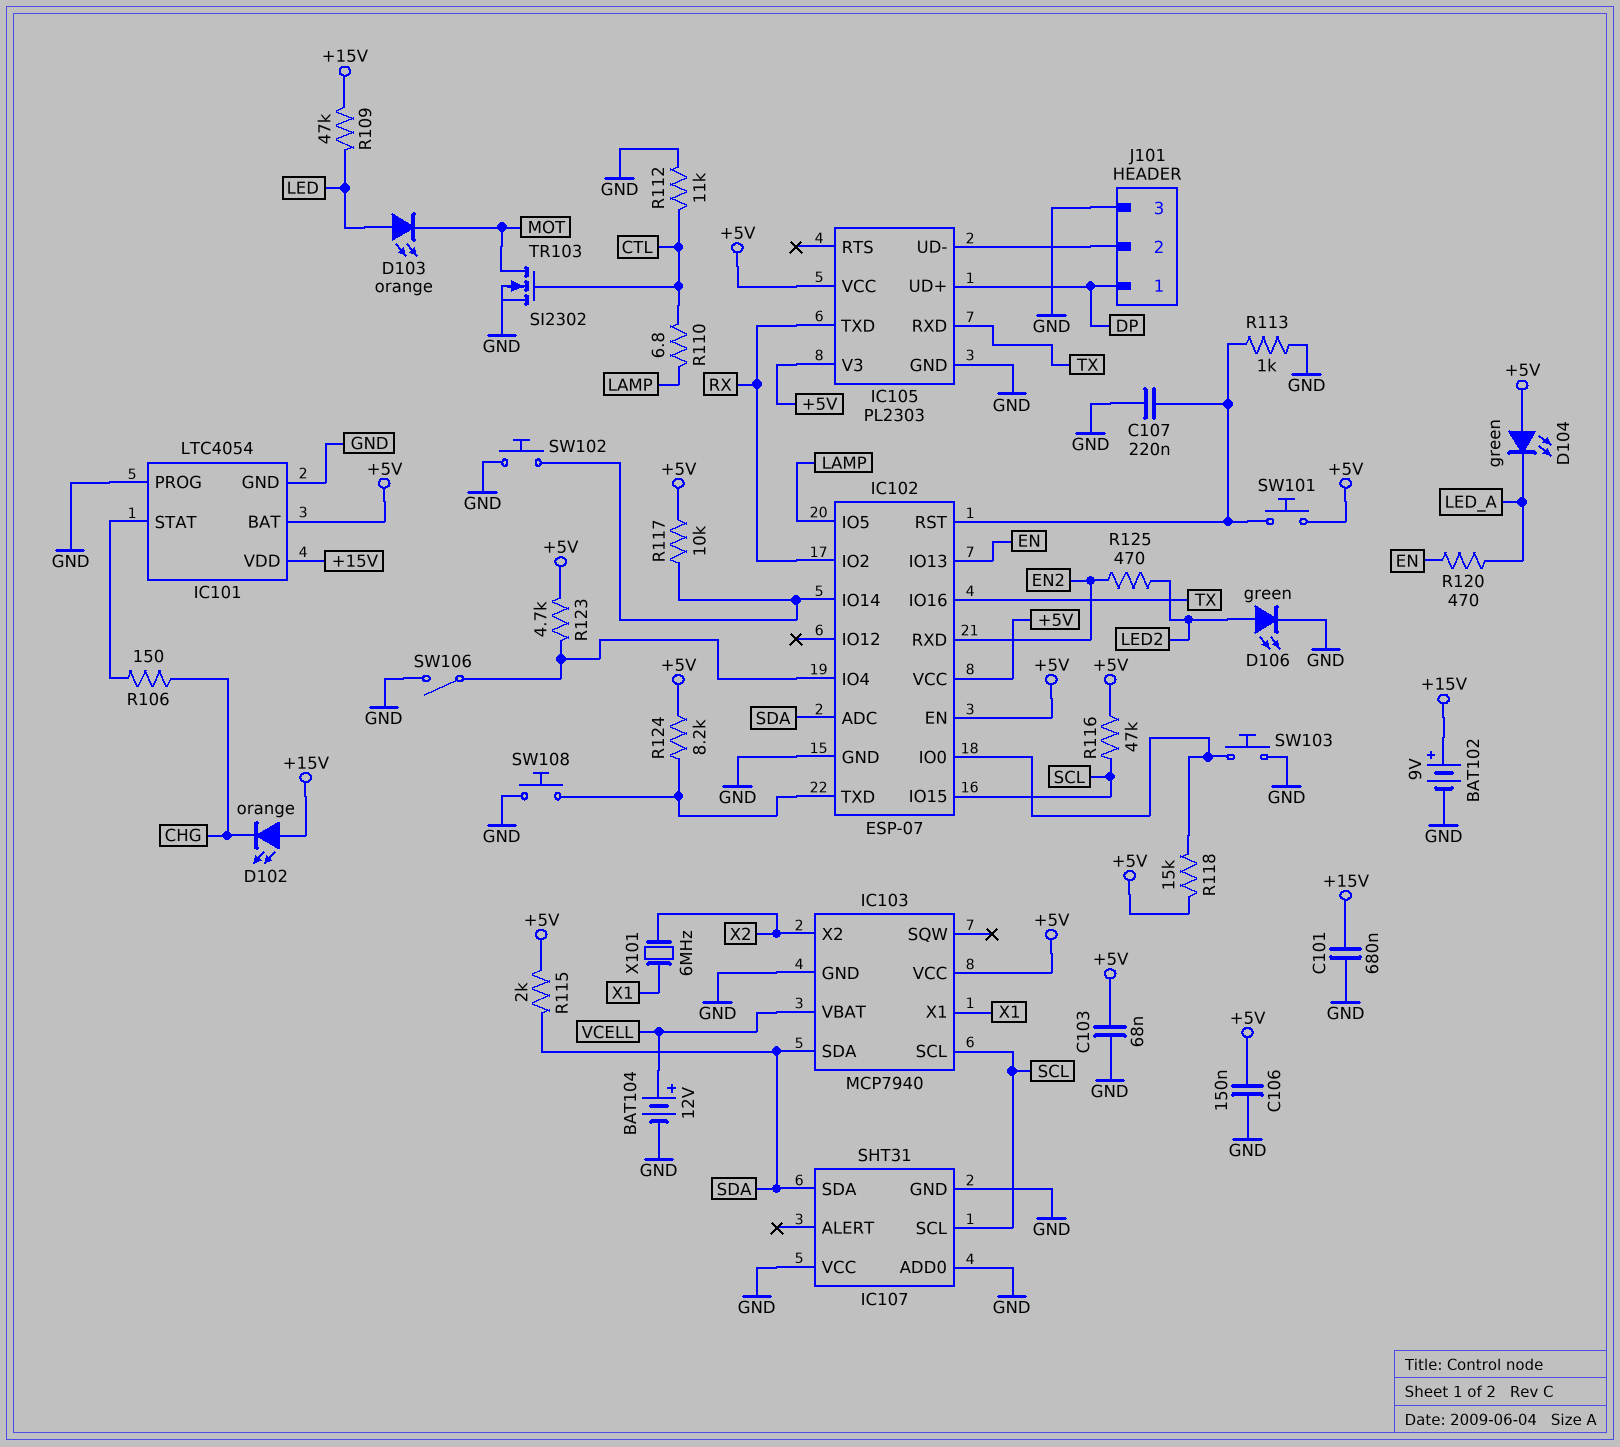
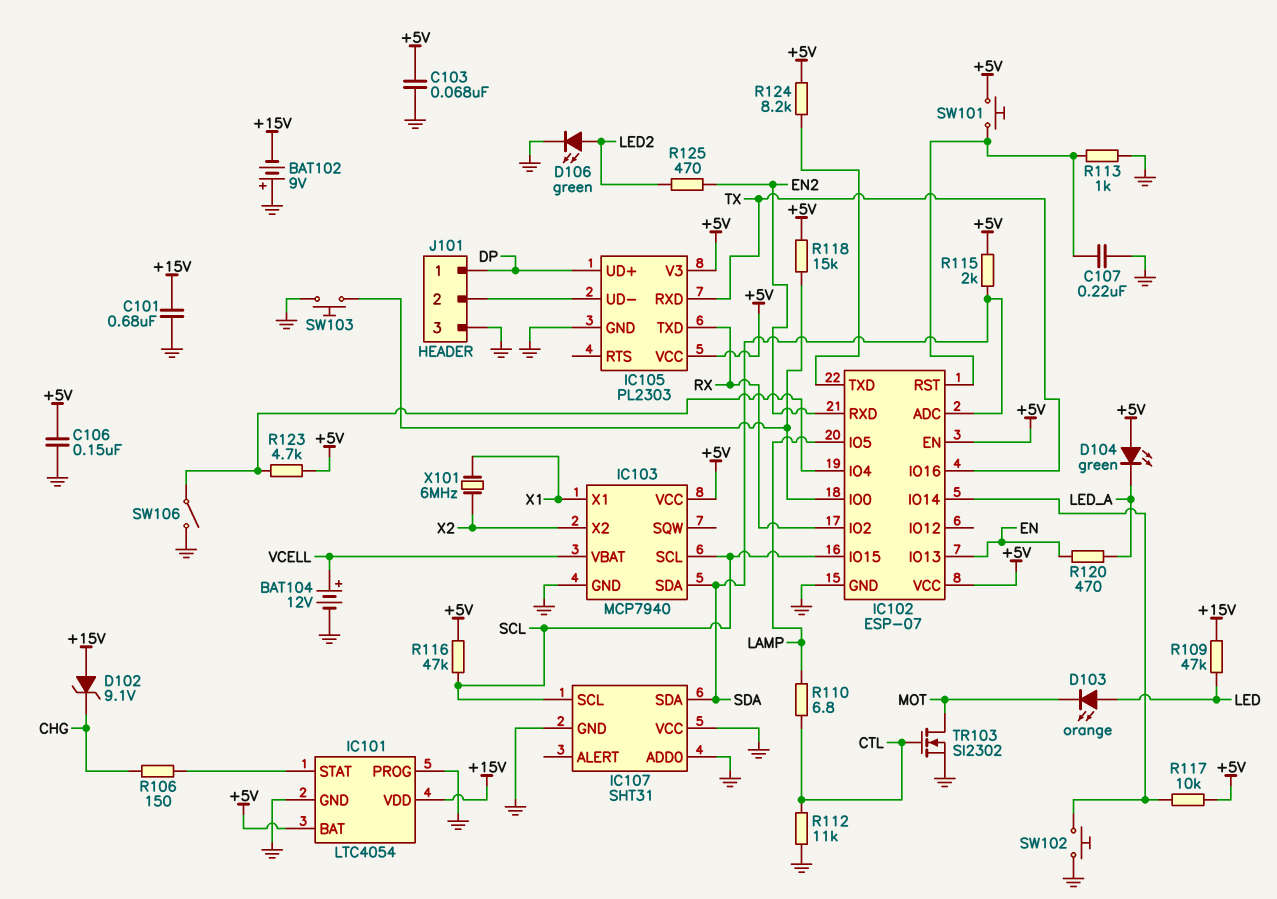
BAT102: 9V (plus +15V, minus GND) -> 9V (plus GND, minus +15V)
D102: LED orange (A +15V, K CHG) -> zener 9.1V (A +15V, K CHG)
SW108: button (GND, IC102/TXD) -> none

